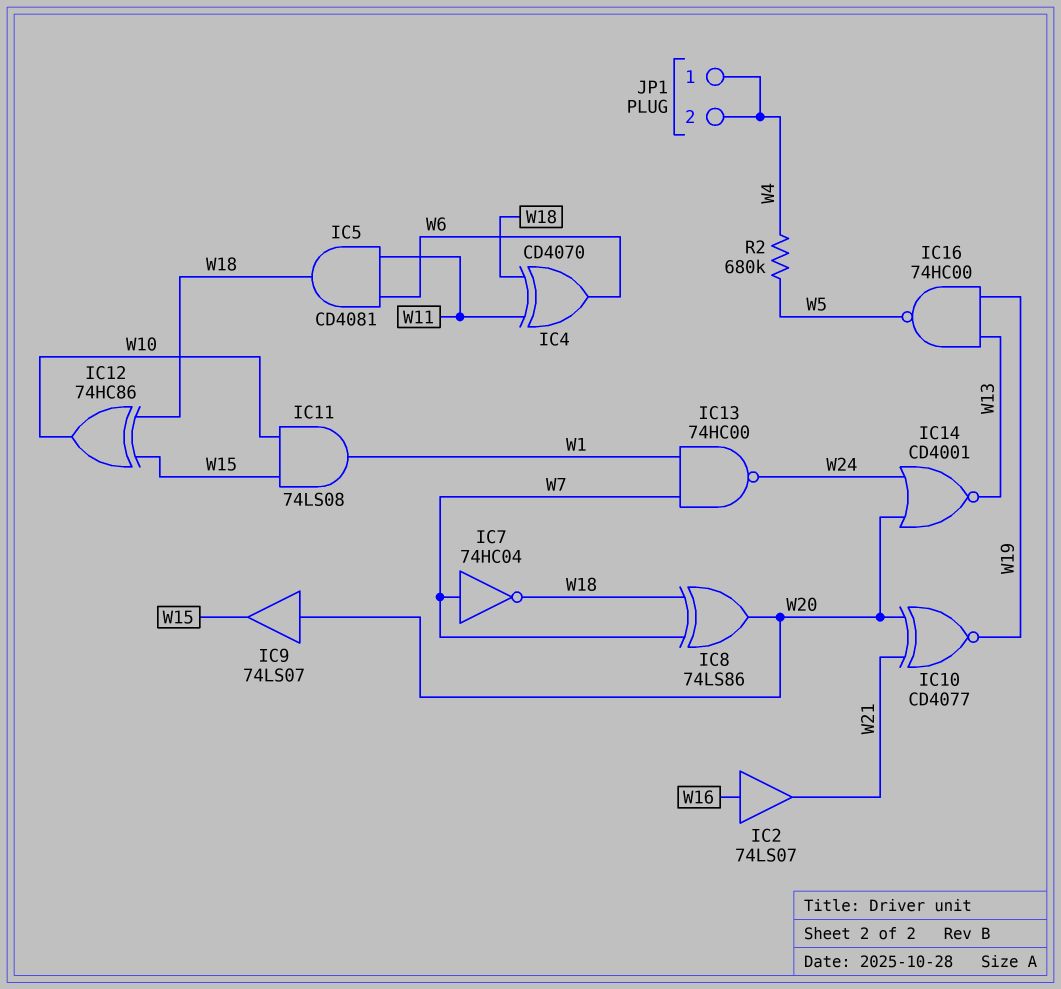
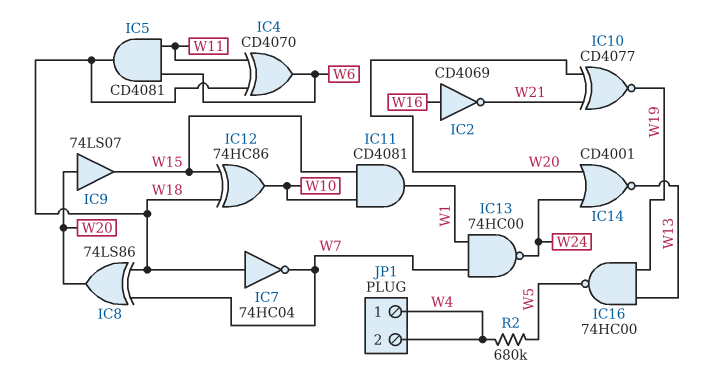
IC2: buffer 74LS07 (in W16, out W21) -> NOT CD4069 (in W16, out W21)
IC7: NOT 74HC04 (in W7, out W18) -> NOT 74HC04 (in W18, out W7)
IC11: AND 74LS08 (in W10, in W15, out W1) -> AND CD4081 (in W10, in W15, out W1)

